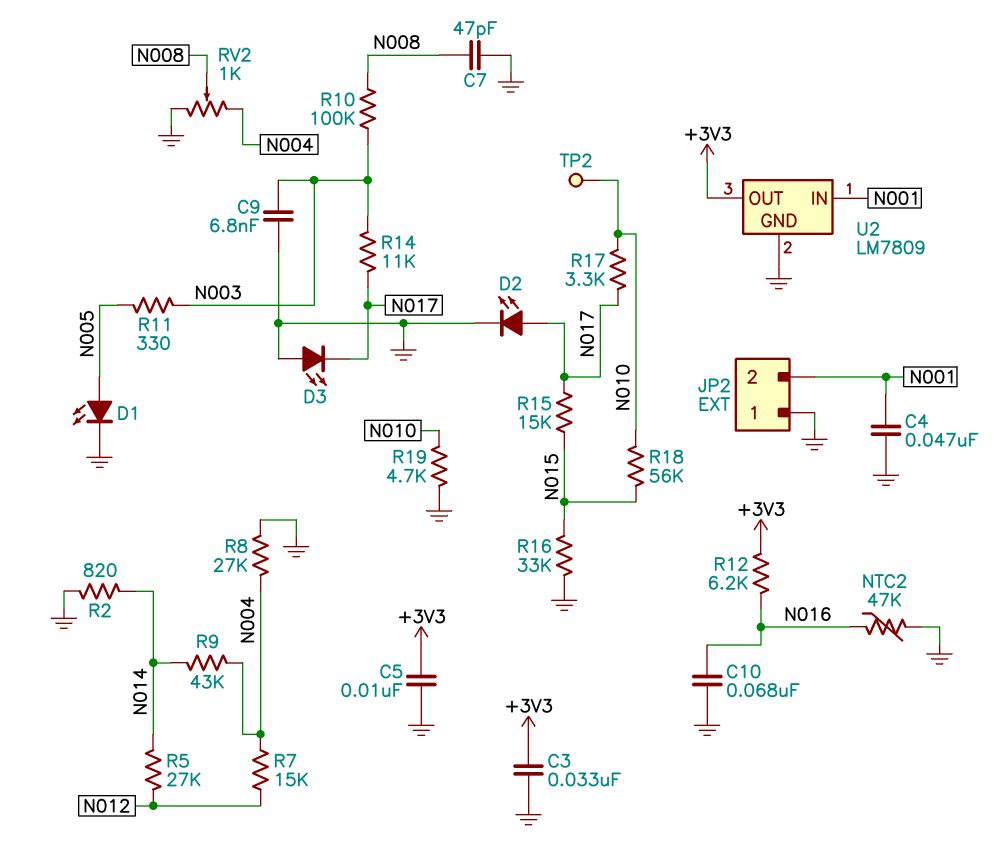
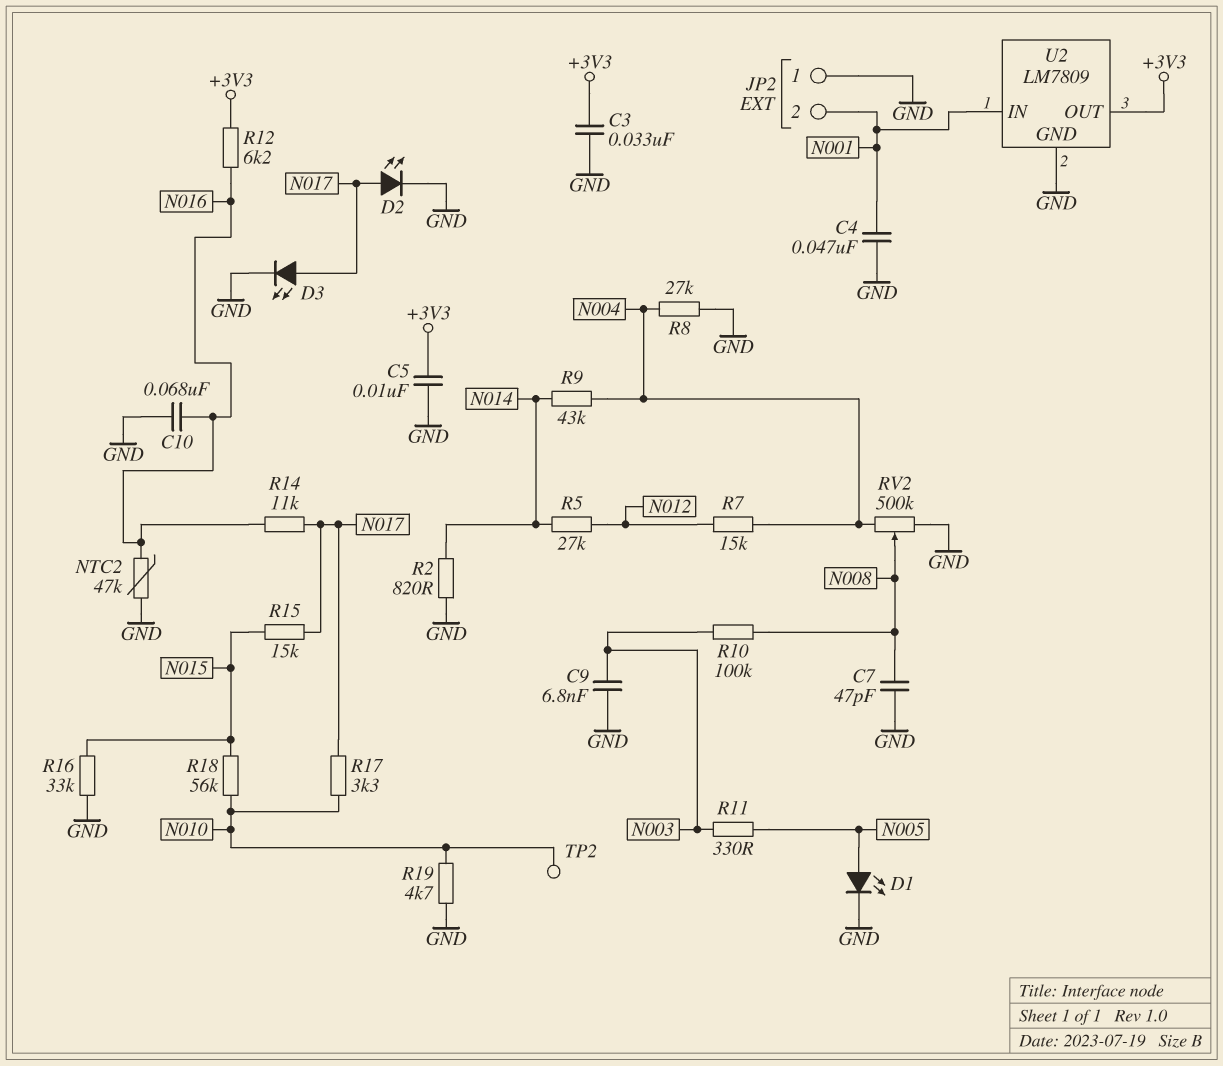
D3: LED (A GND, K N017) -> LED (A N017, K GND)
R14: 11k (N003, N017) -> 11k (N016, N017)
RV2: 1k (GND, N004, wiper N008) -> 500k (GND, N004, wiper N008)

